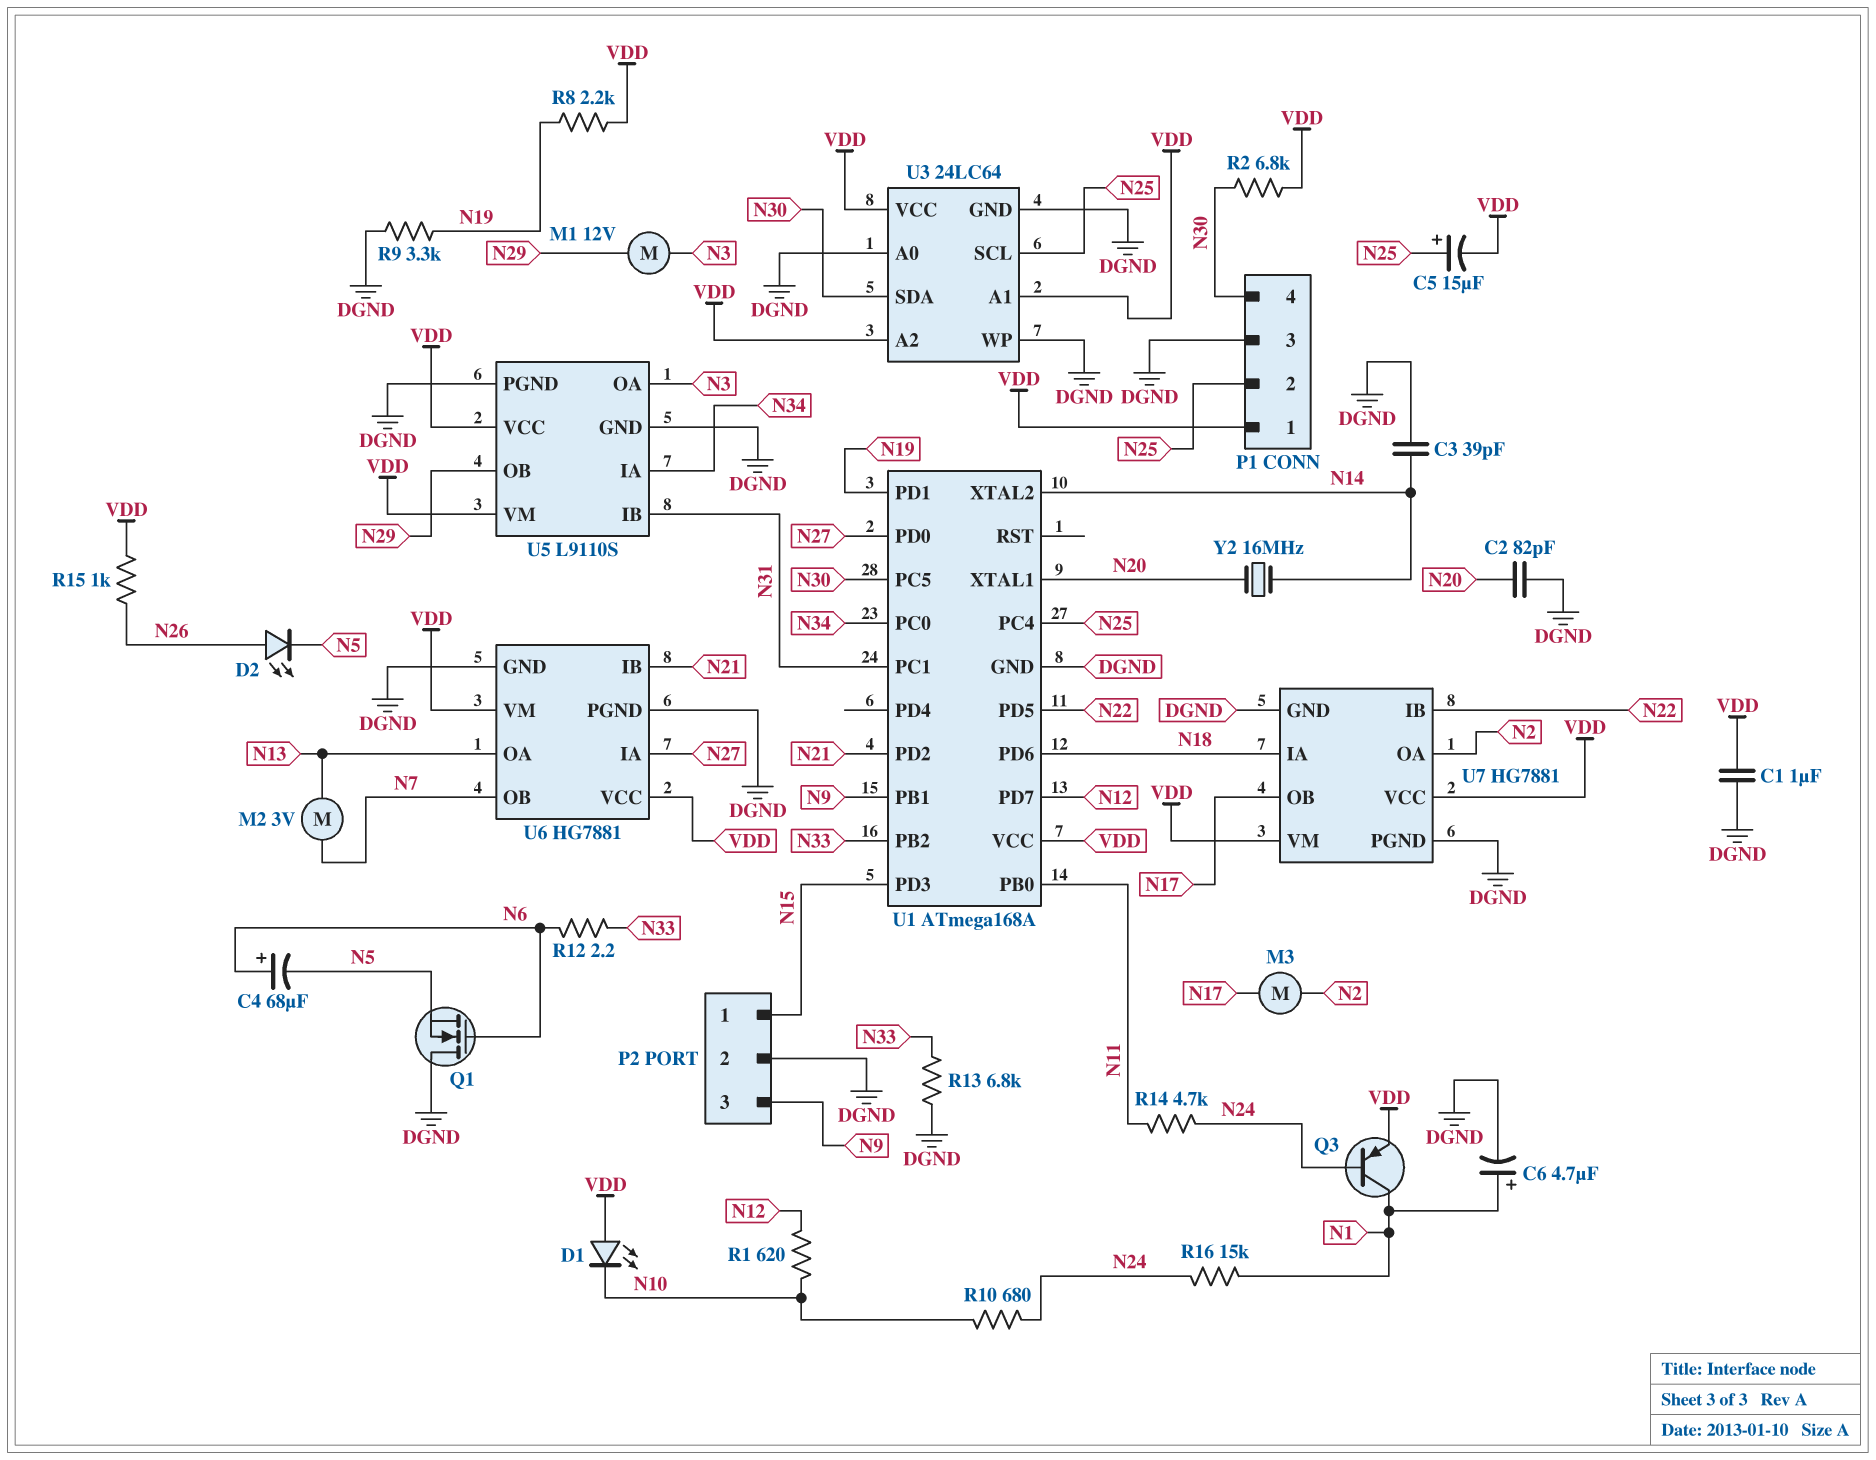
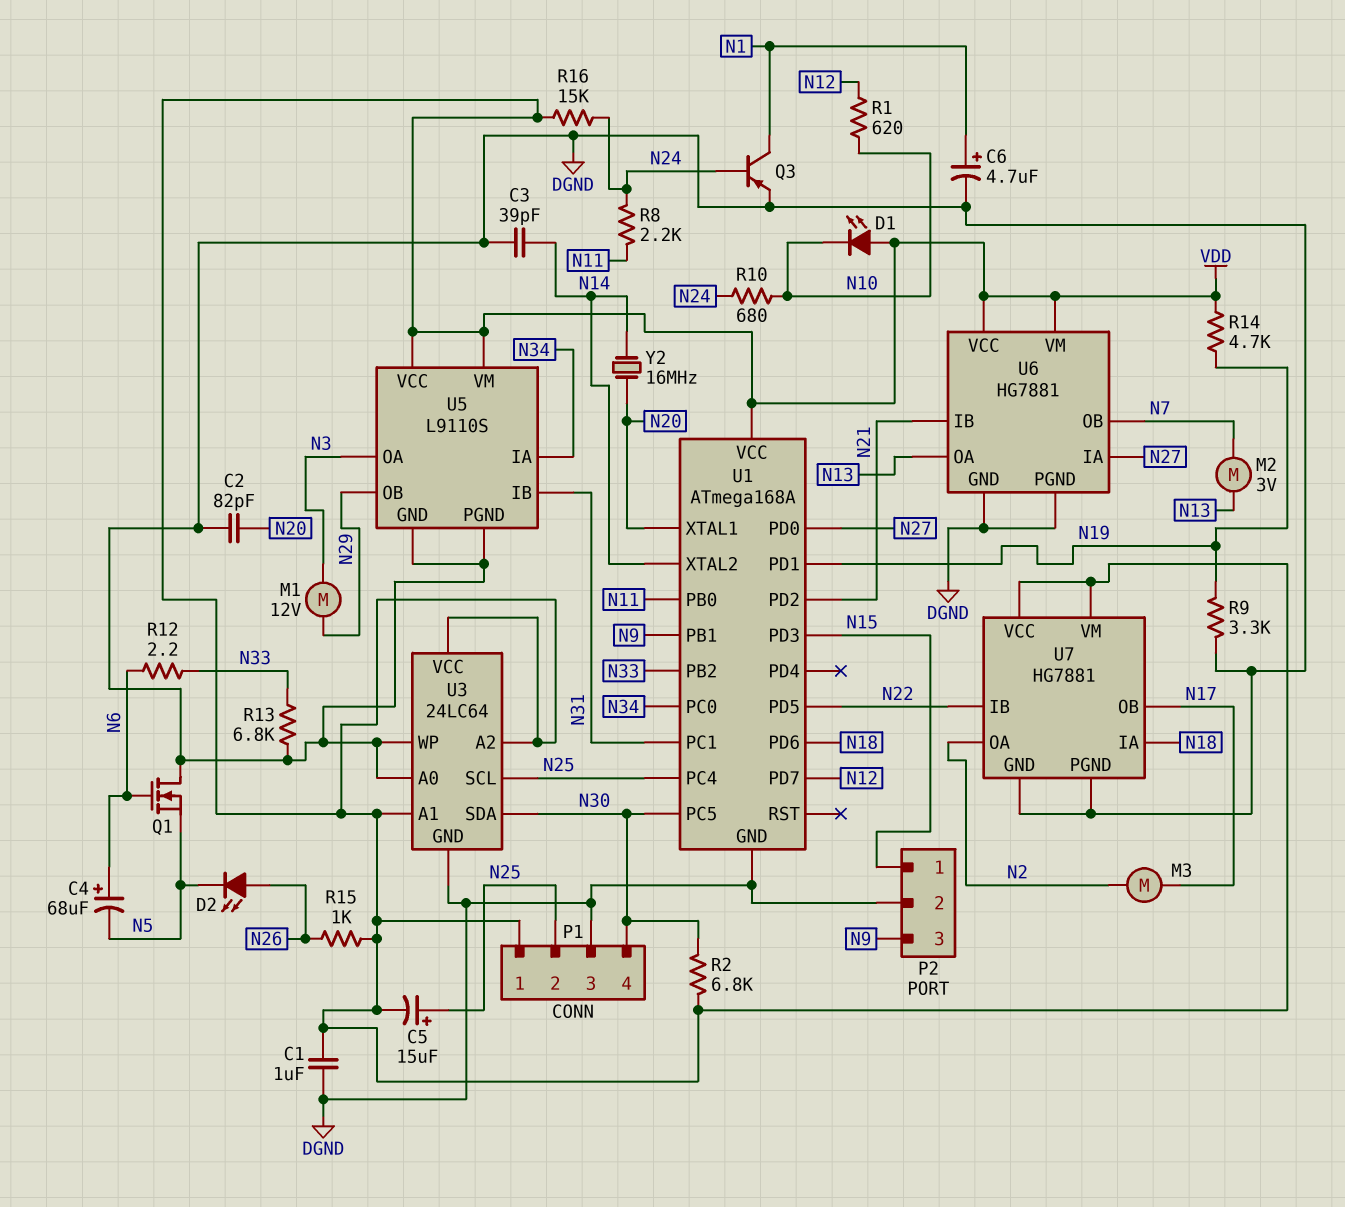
Q3: PNP (B N24, C N1, E VDD) -> PNP (B N24, C N1, E DGND)
R8: 2.2k (N19, VDD) -> 2.2k (N11, N24)
R14: 4.7k (N11, N24) -> 4.7k (N19, VDD)
R16: 15k (N1, N24) -> 15k (N24, VDD)

